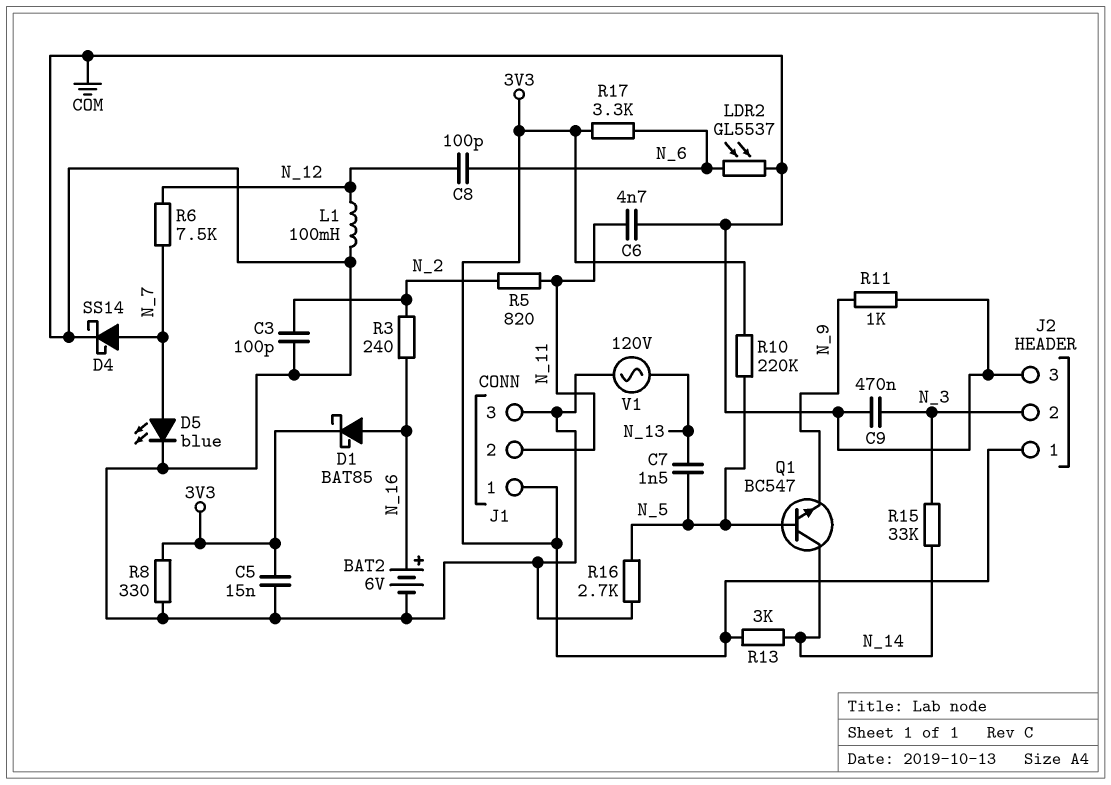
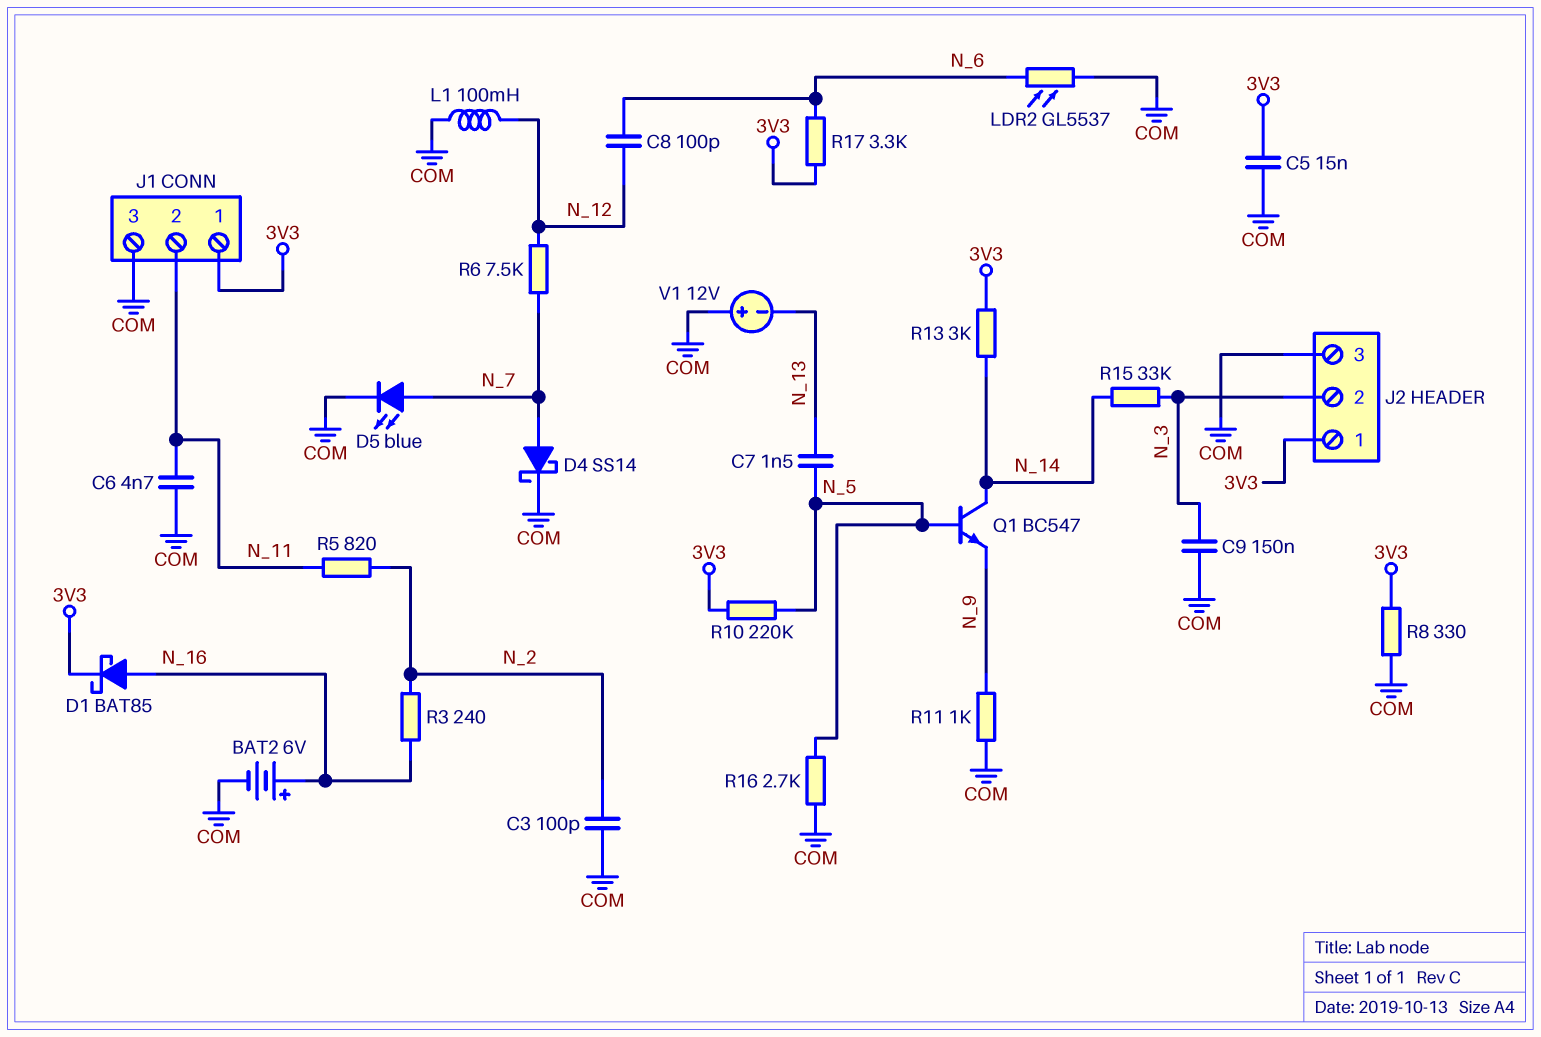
C9: 470nF (COM, N_3) -> 150nF (COM, N_3)
V1: AC 120V (COM, N_13) -> 12V (plus COM, minus N_13)

